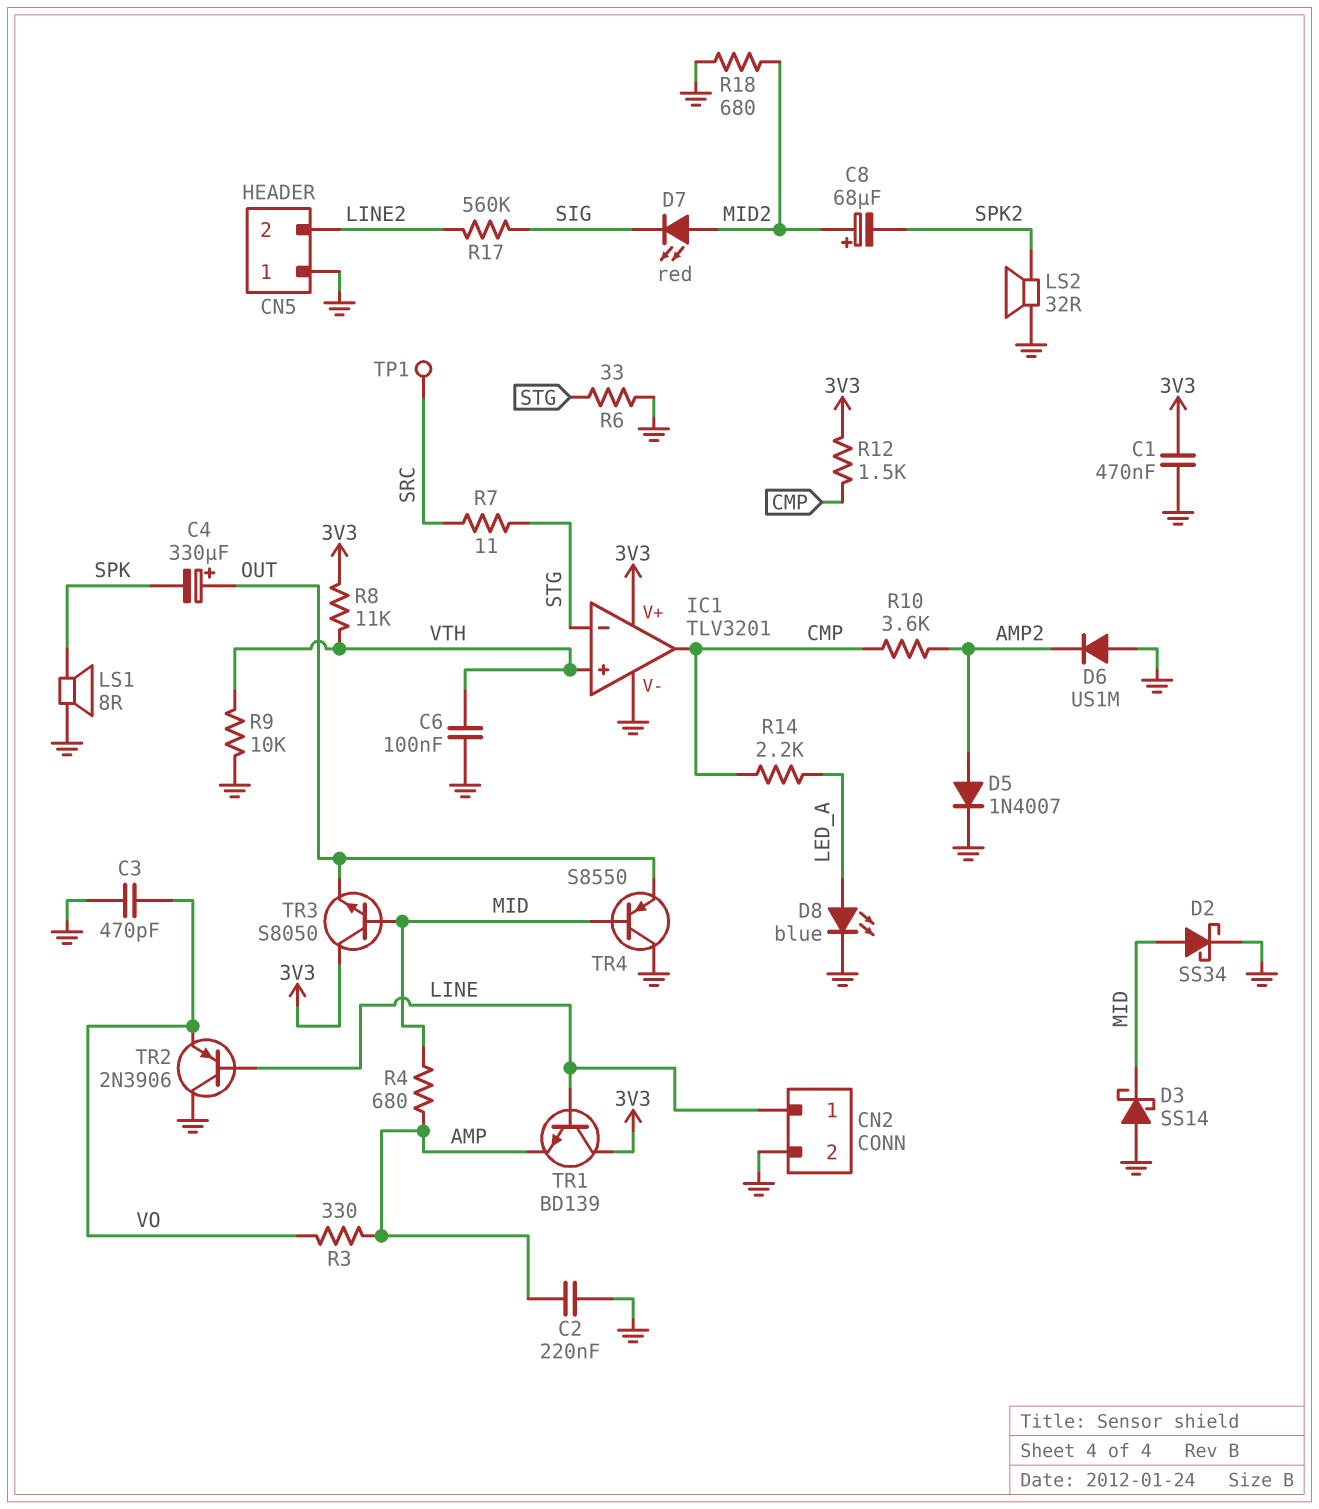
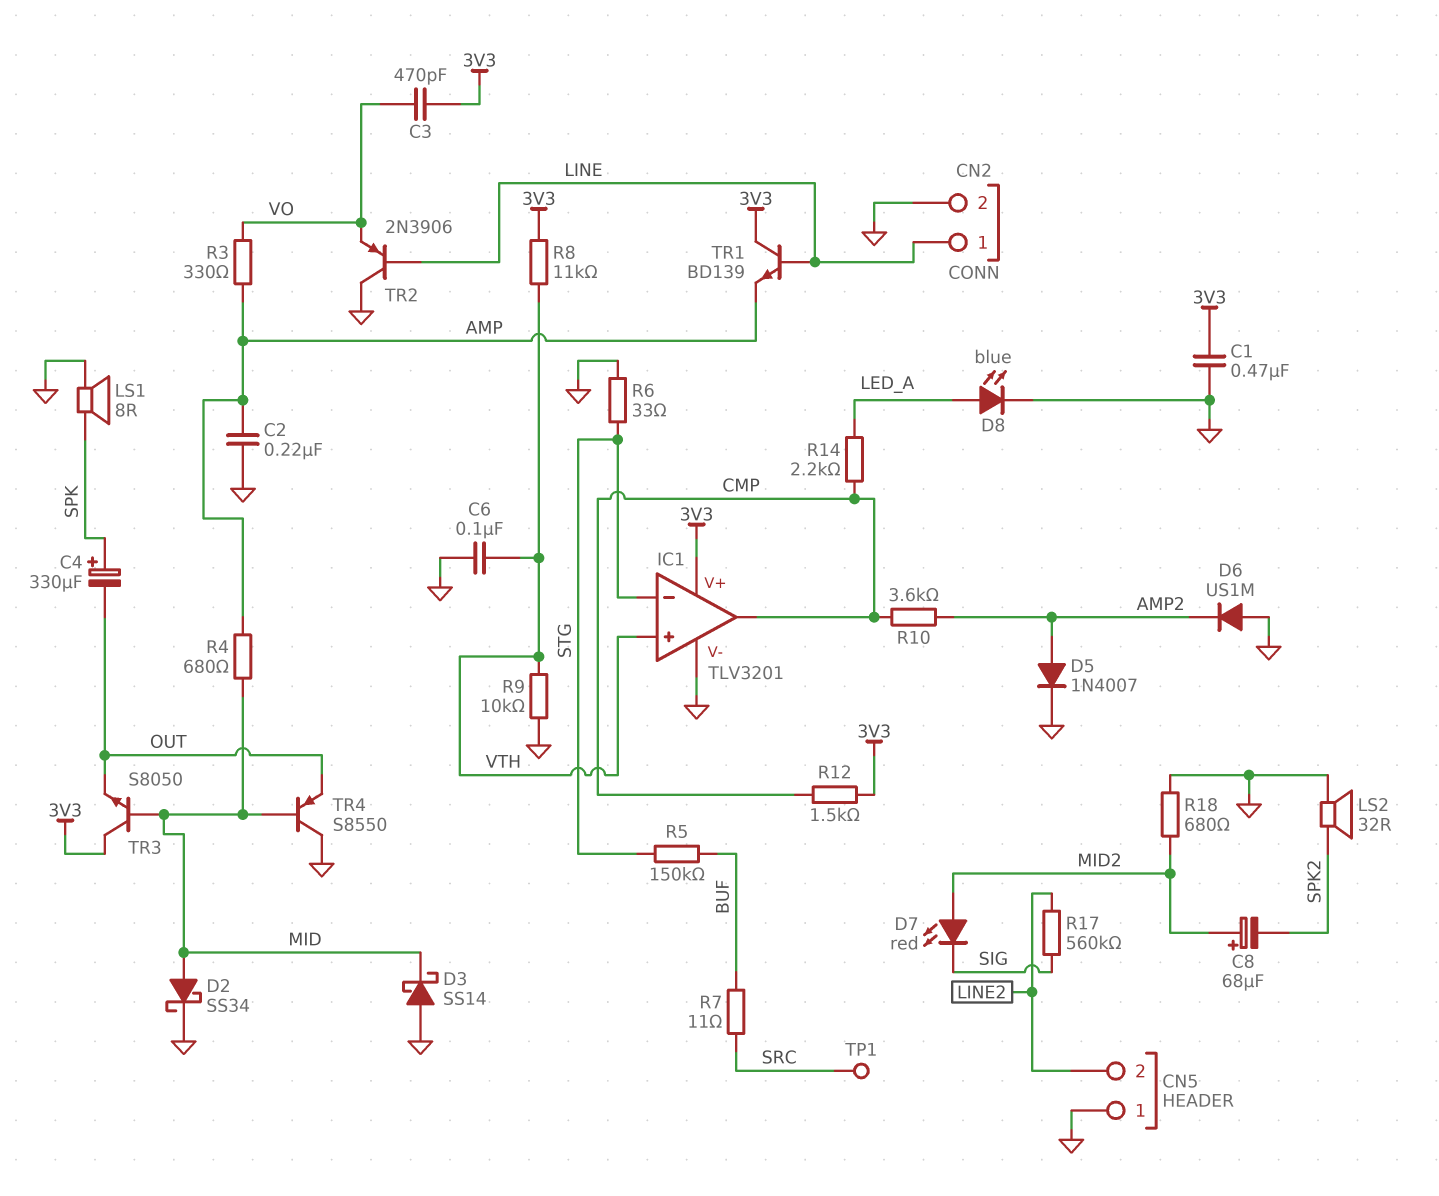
C3: 470pF (GND, VO) -> 470pF (3V3, VO)
C4: 330uF (plus OUT, minus SPK) -> 330uF (plus SPK, minus OUT)
R5: none -> 150k (BUF, STG)
R7: 11 (SRC, STG) -> 11 (BUF, SRC)

